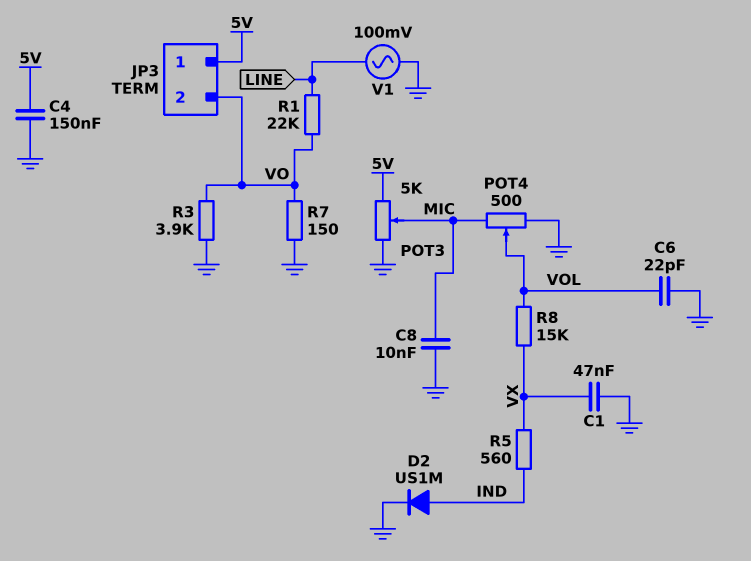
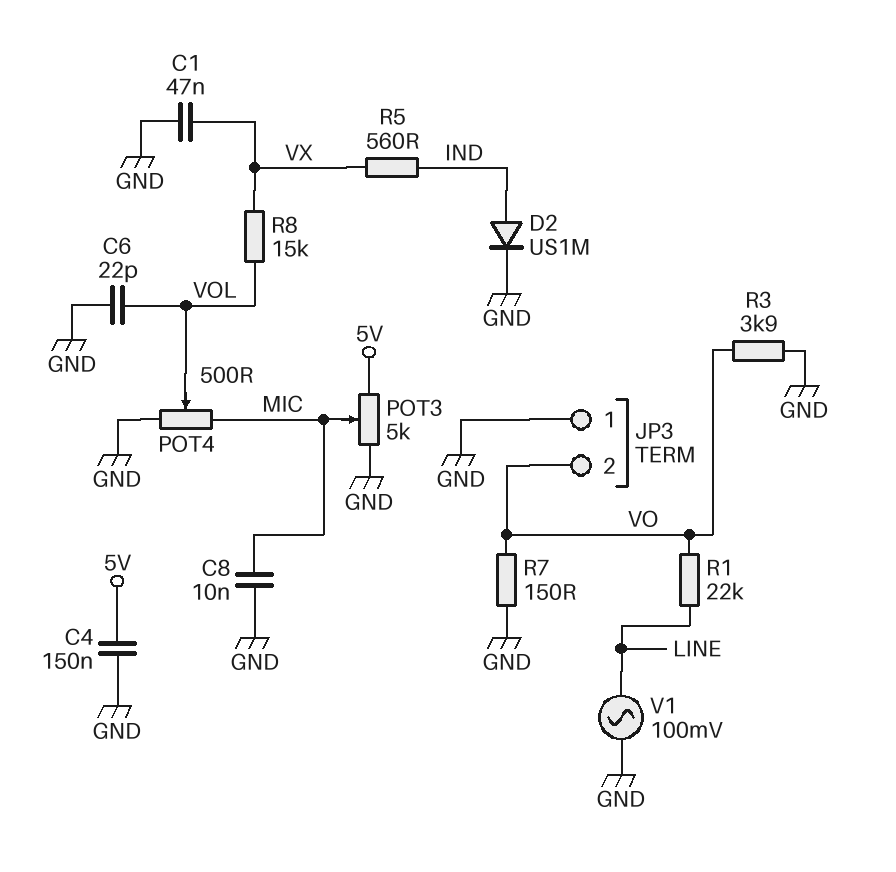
JP3 pin 1: 5V -> GND

